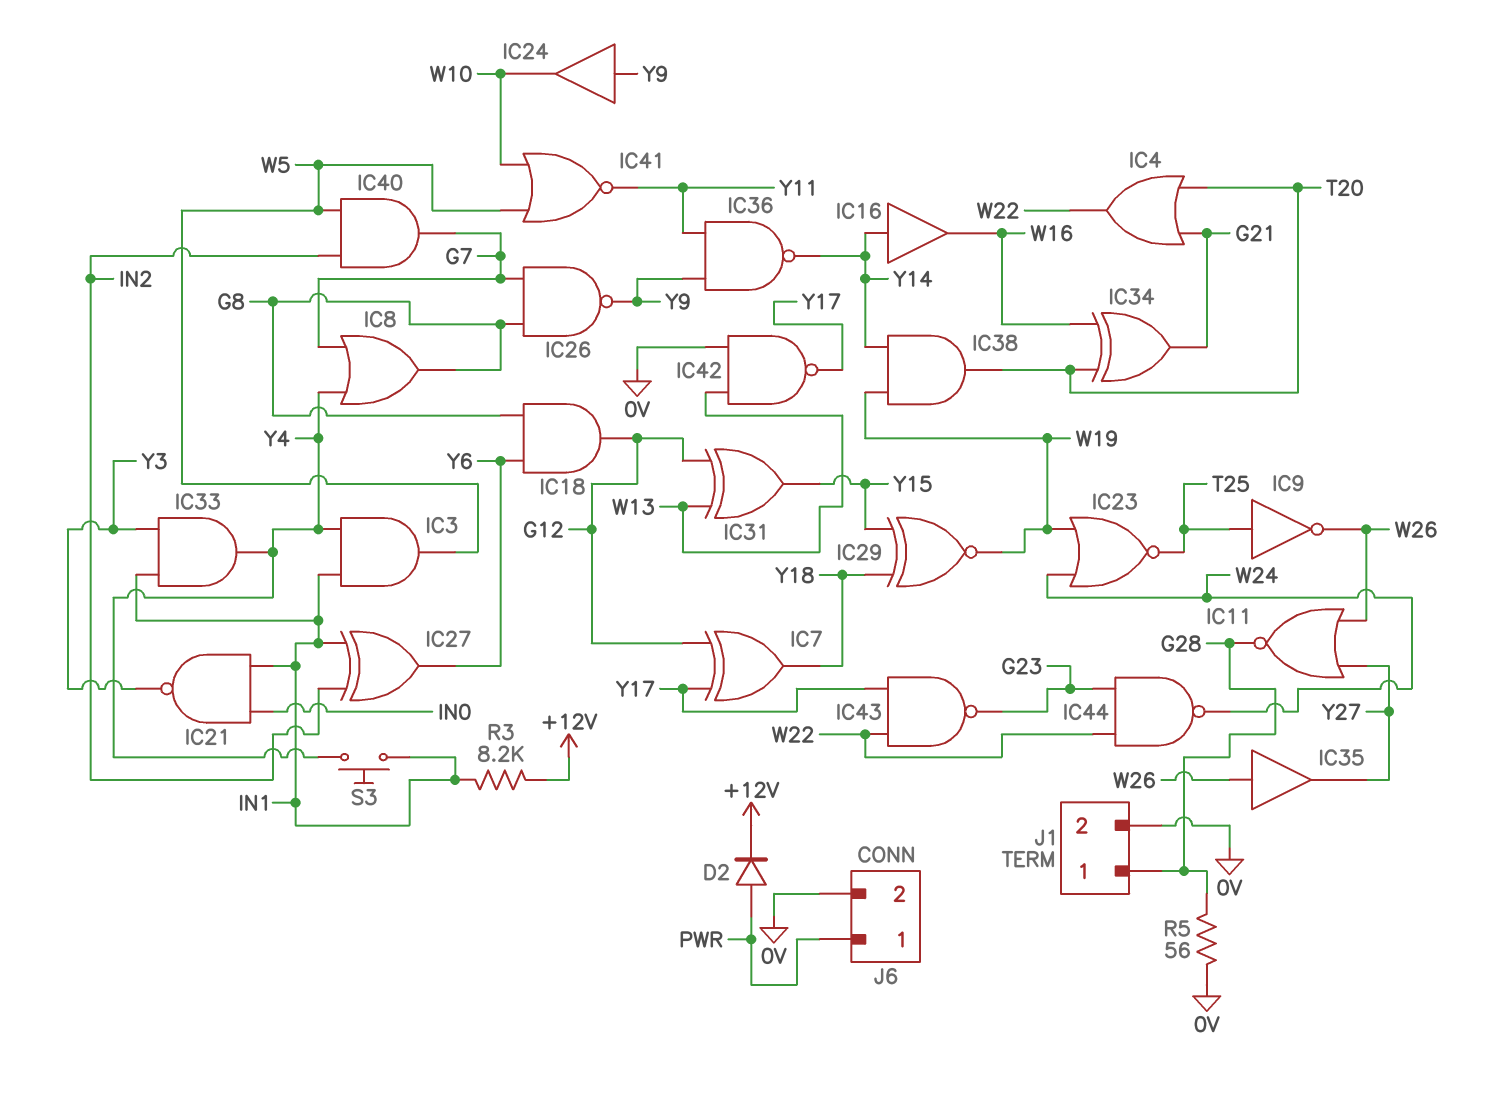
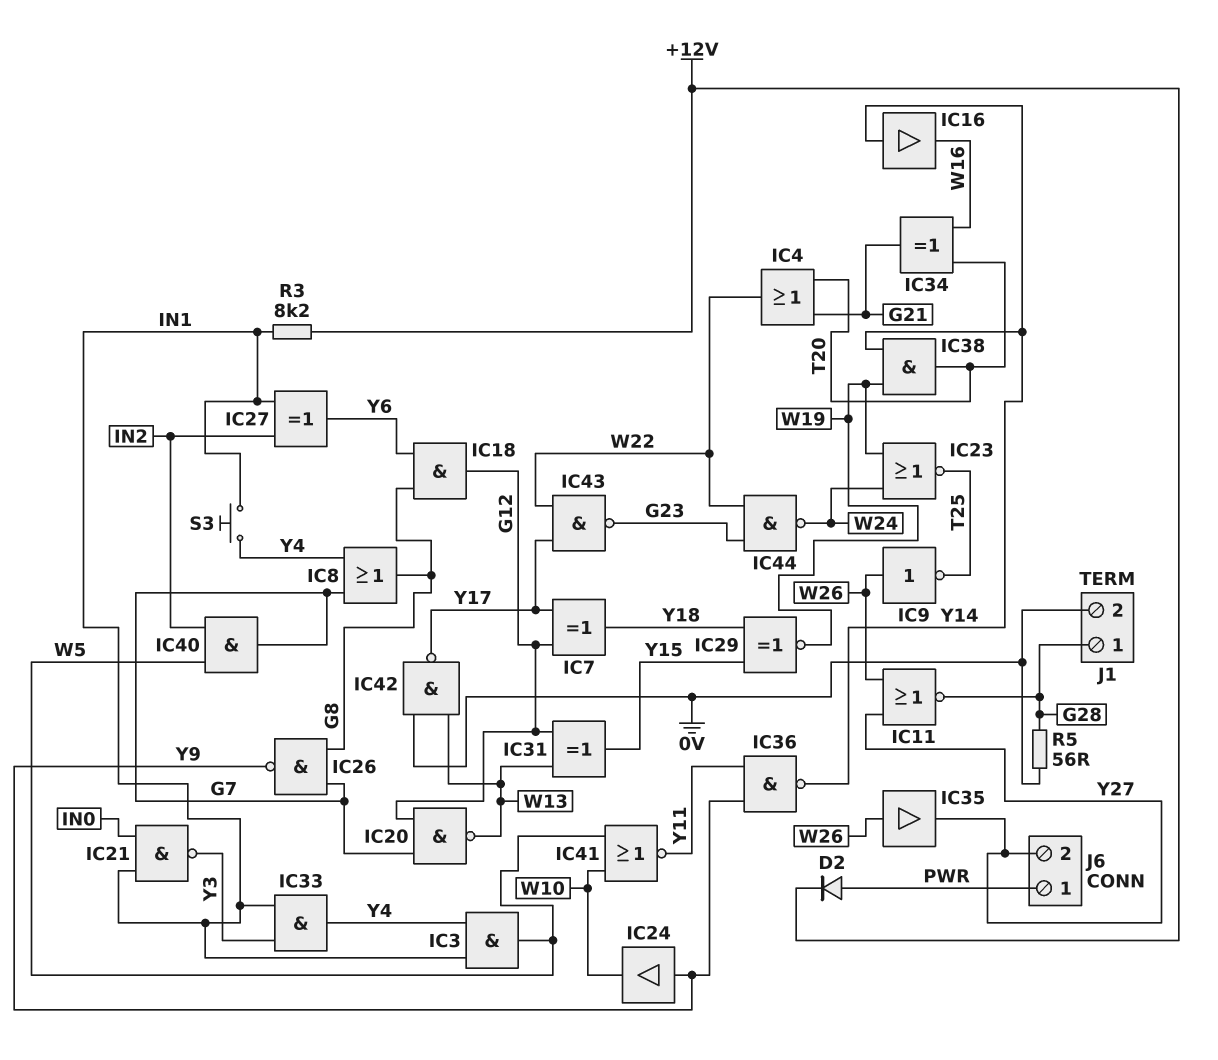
IC9: NOT (in T25, out W26) -> NOT (in W26, out T25)
IC20: none -> NAND (in G7, in G12, out W13)
J6 pin 2: 0V -> Y27

